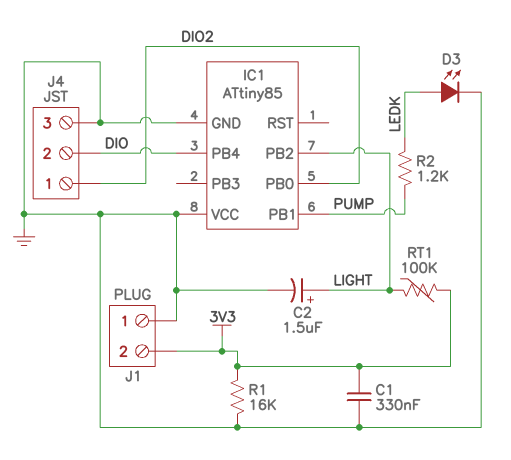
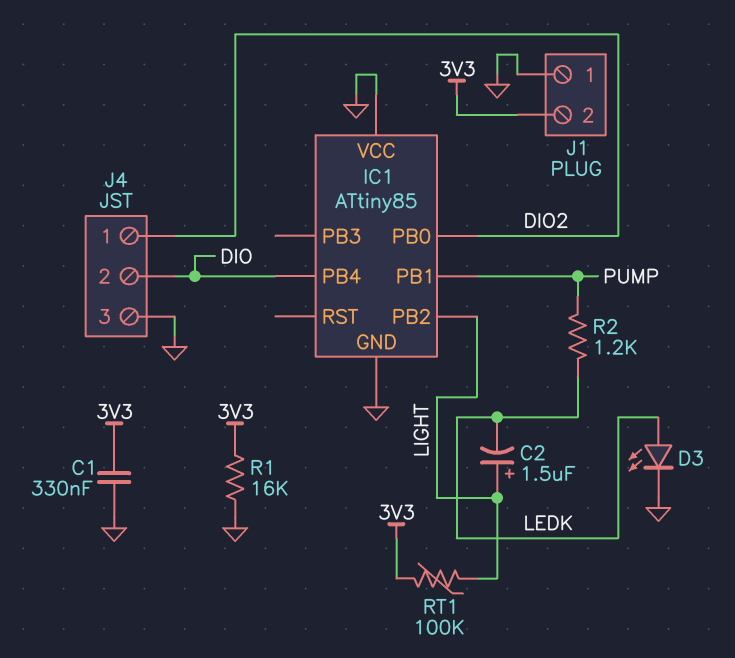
C2: 1.5uF (plus LIGHT, minus GND) -> 1.5uF (plus LIGHT, minus LEDK)

